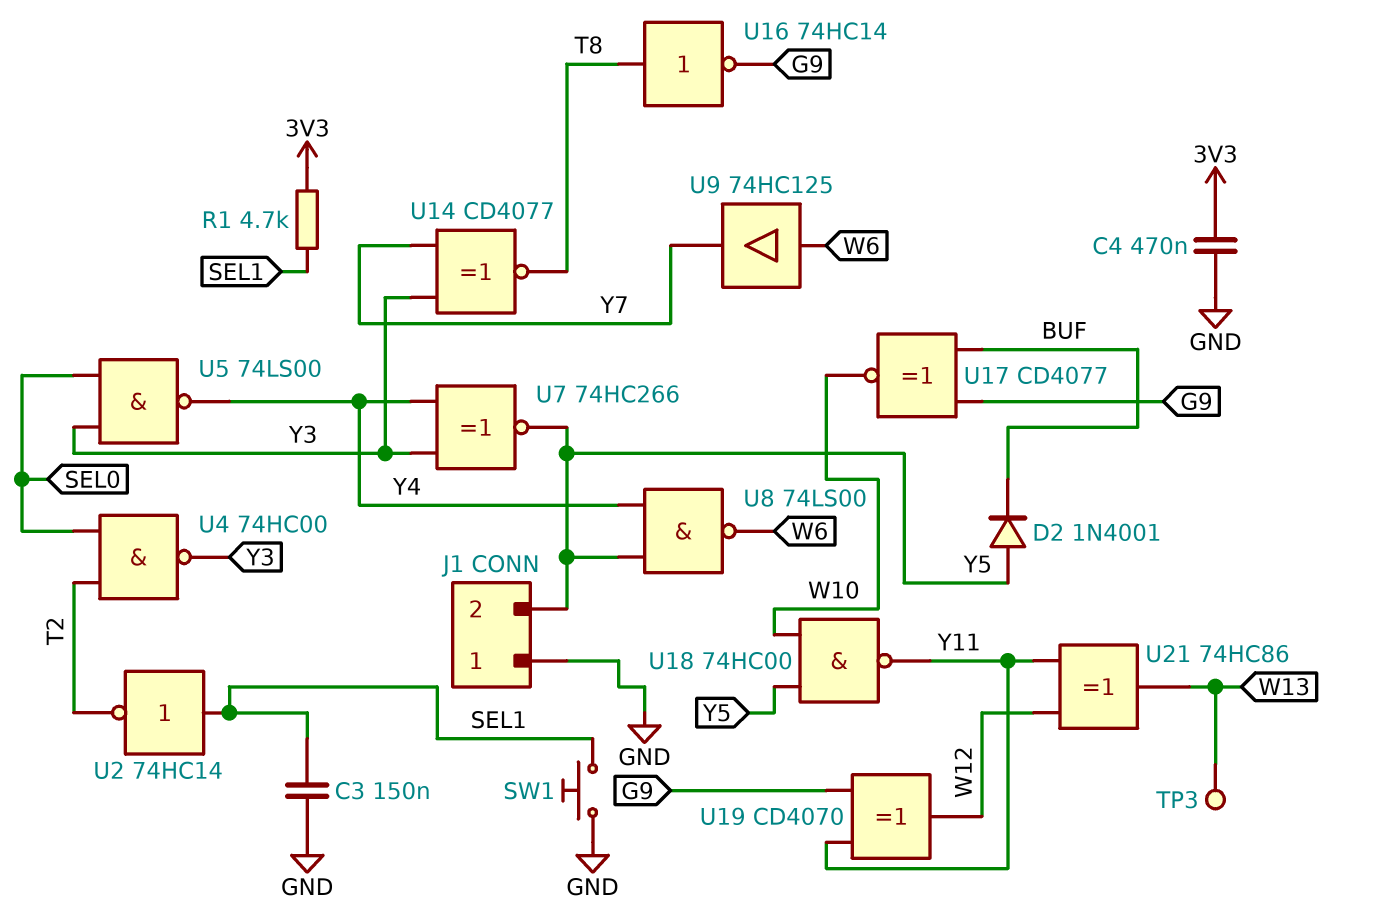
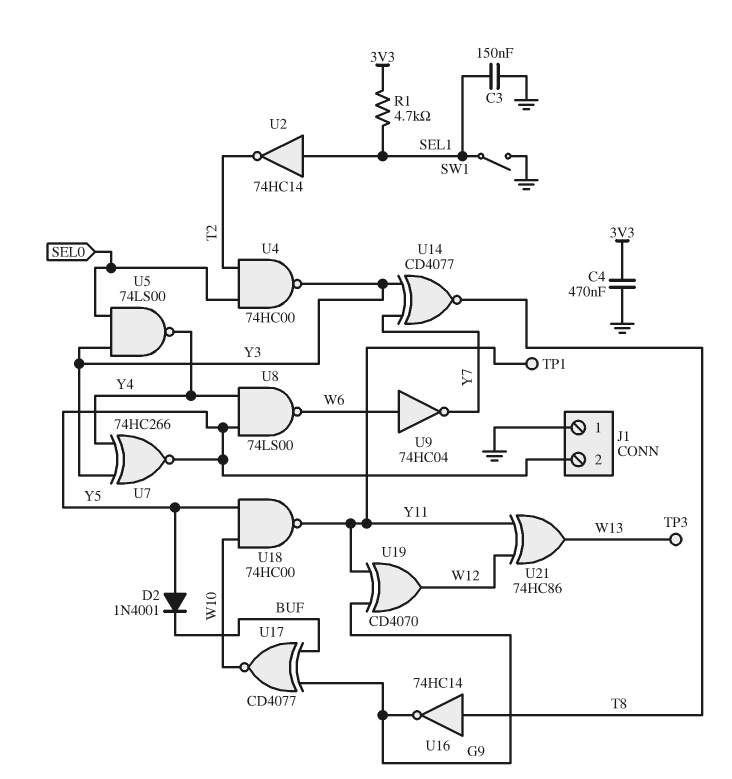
SW1: button (GND, SEL1) -> switch (GND, SEL1)
TP1: none -> test point (Y11)
U9: buffer 74HC125 (in W6, out Y7) -> NOT 74HC04 (in W6, out Y7)

